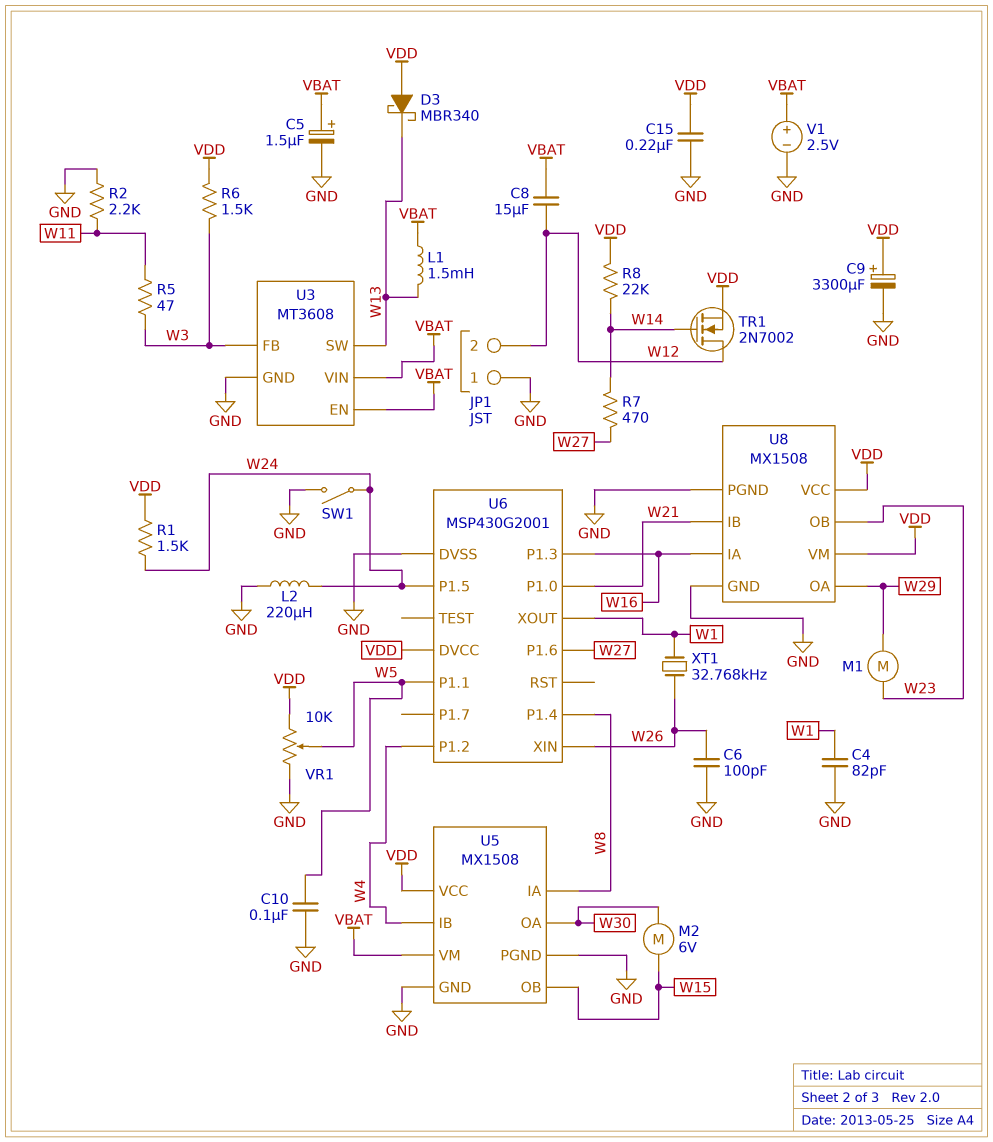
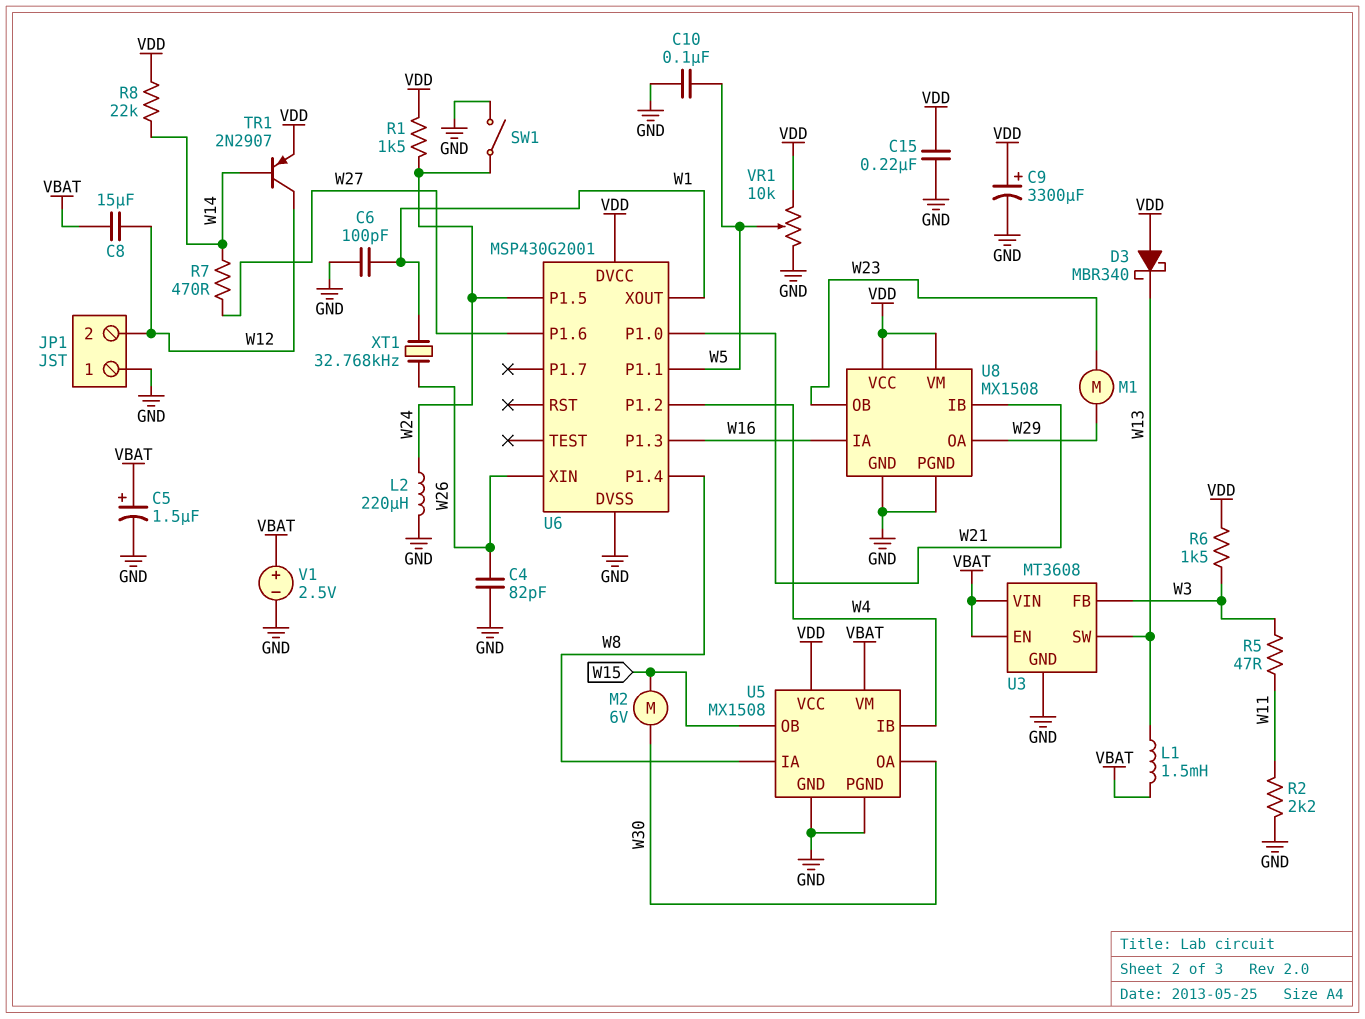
C4: 82pF (GND, W1) -> 82pF (GND, W26)
C6: 100pF (GND, W26) -> 100pF (GND, W1)
TR1: NMOS 2N7002 (G W14, D W12, S VDD) -> PNP 2N2907 (B W14, C W12, E VDD)

